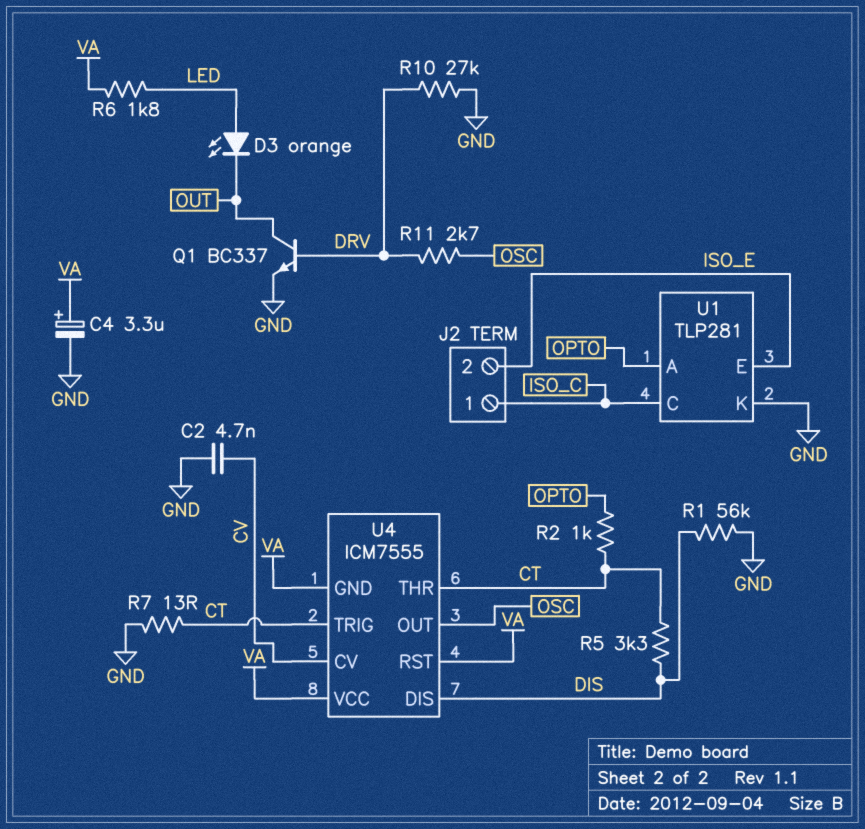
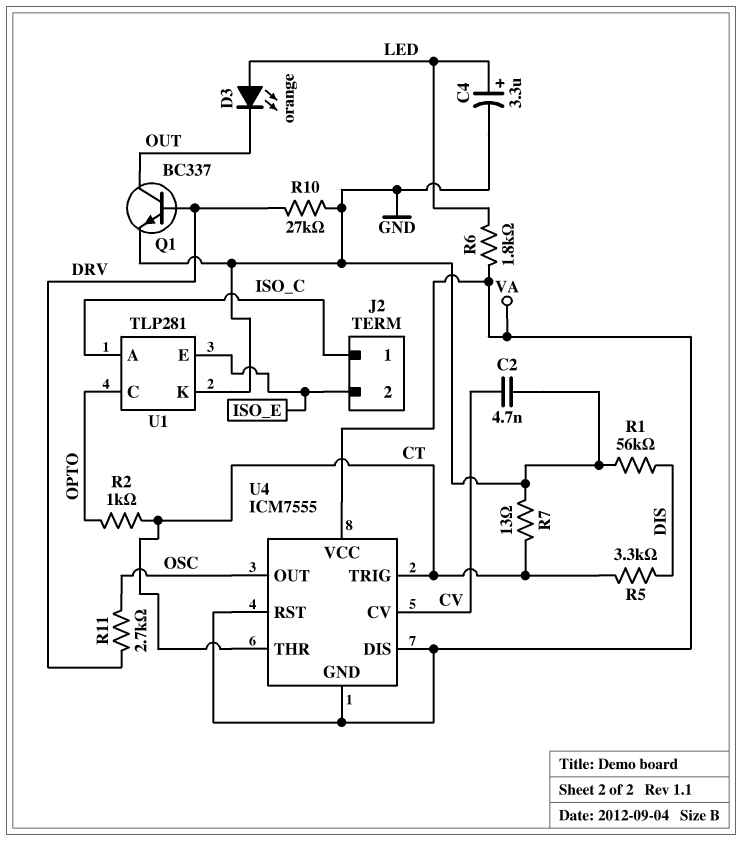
C4: 3.3uF (plus VA, minus GND) -> 3.3uF (plus LED, minus GND)
U1 pin A: OPTO -> ISO_C
U1 pin C: ISO_C -> OPTO
U4 pin DIS: DIS -> VA

